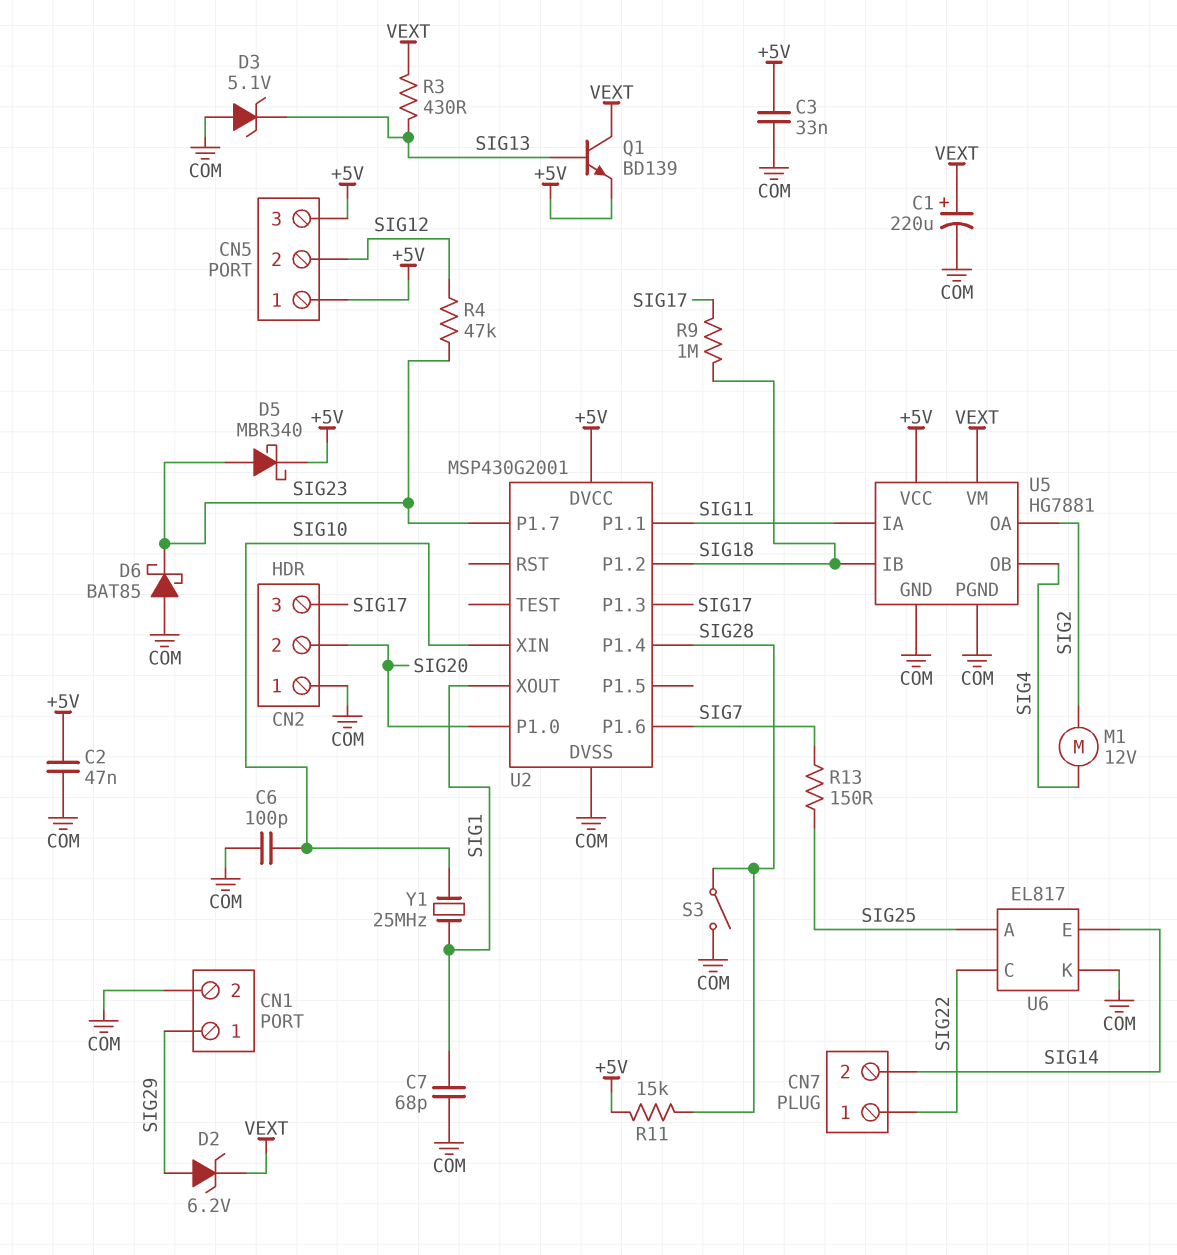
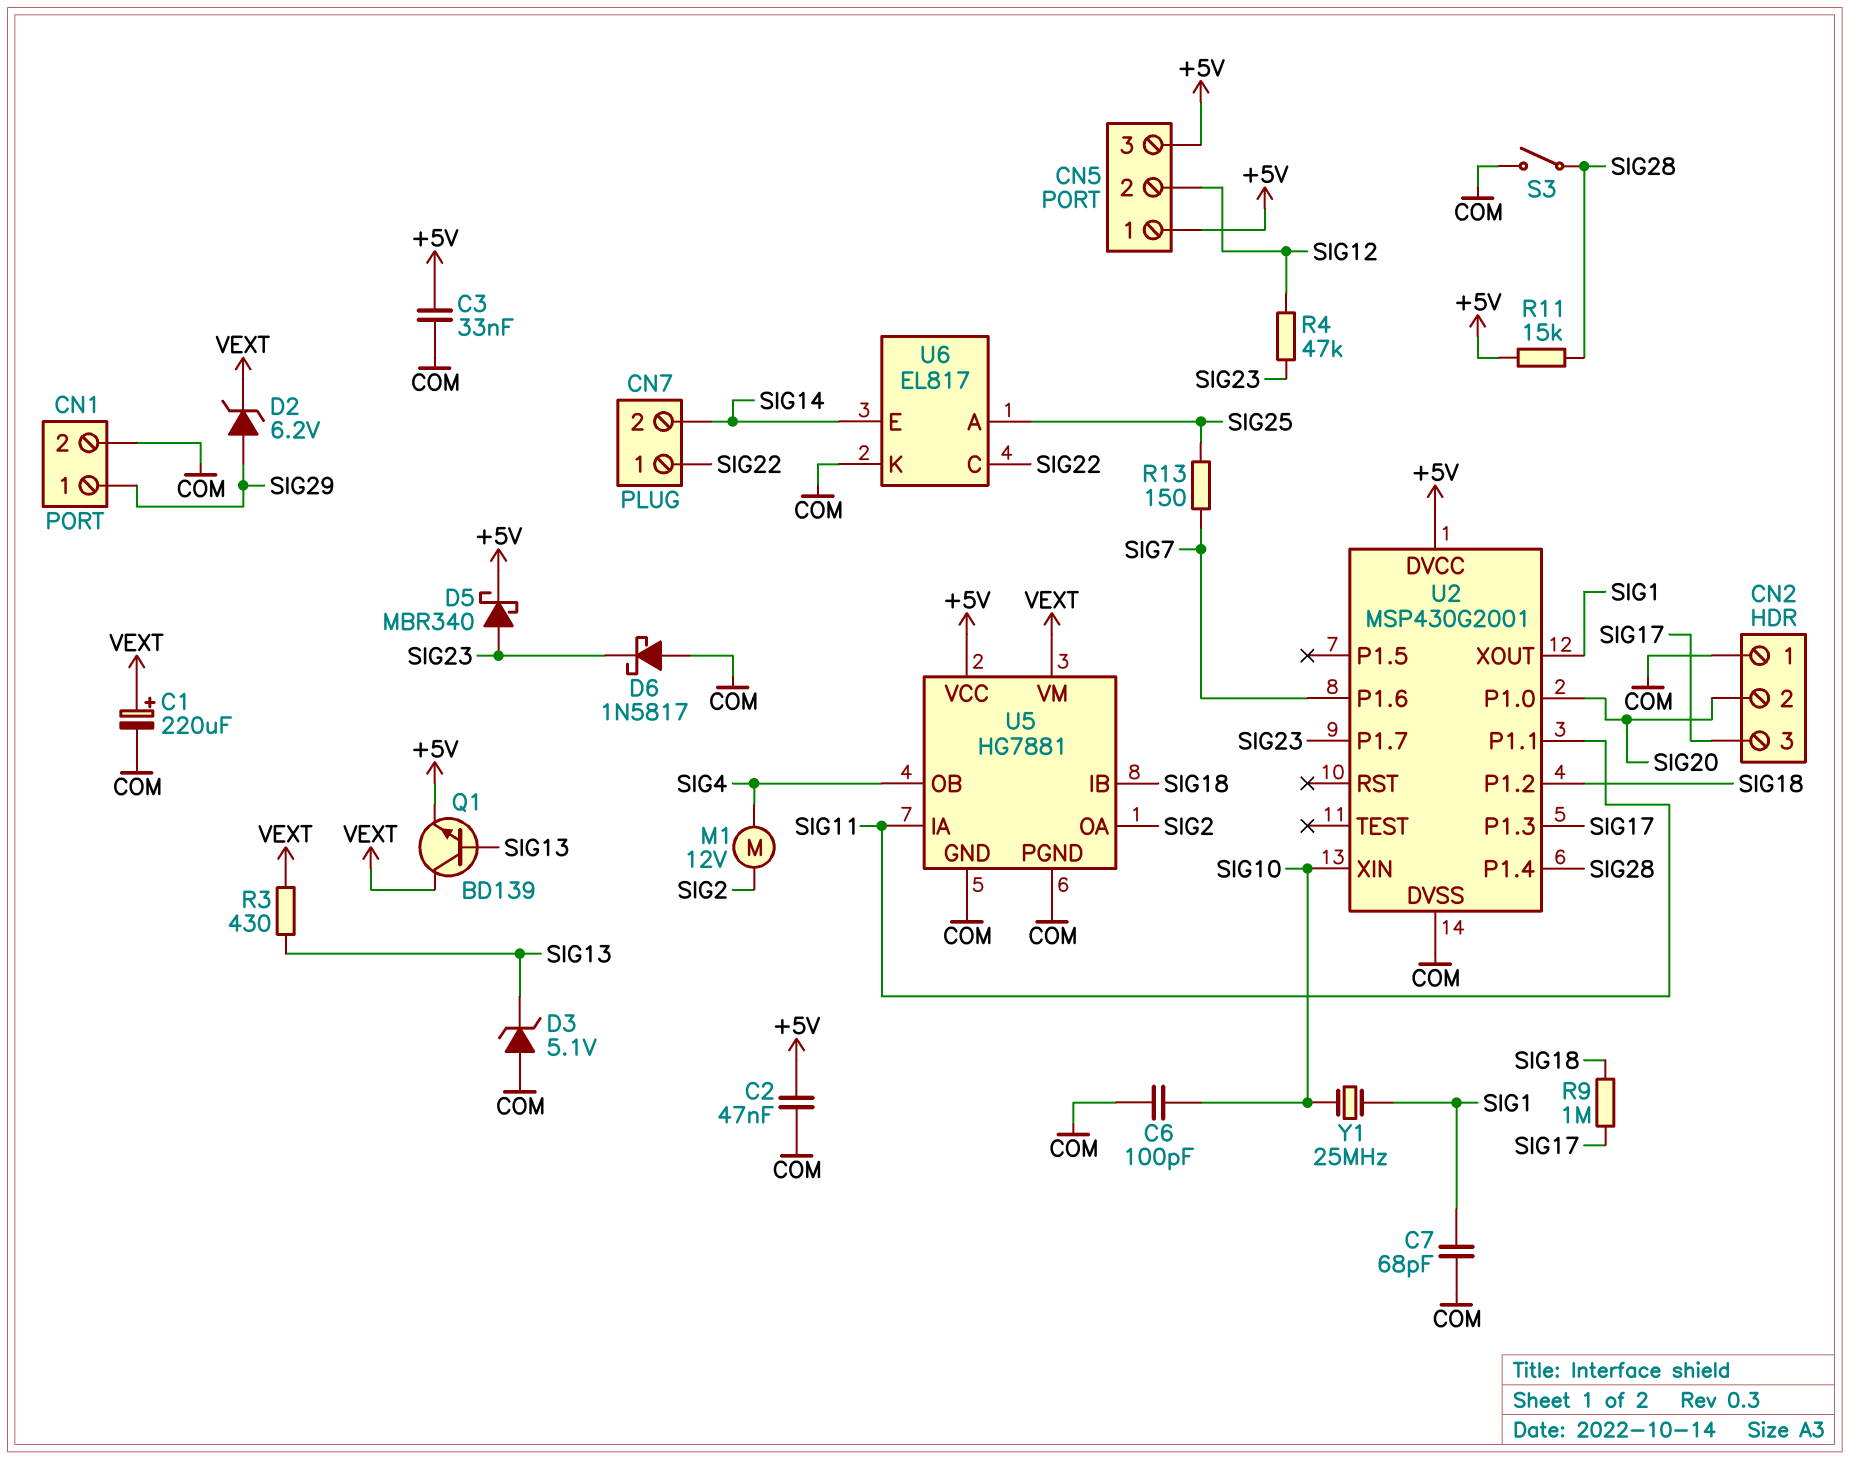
D6: schottky BAT85 (A COM, K SIG23) -> schottky 1N5817 (A COM, K SIG23)

